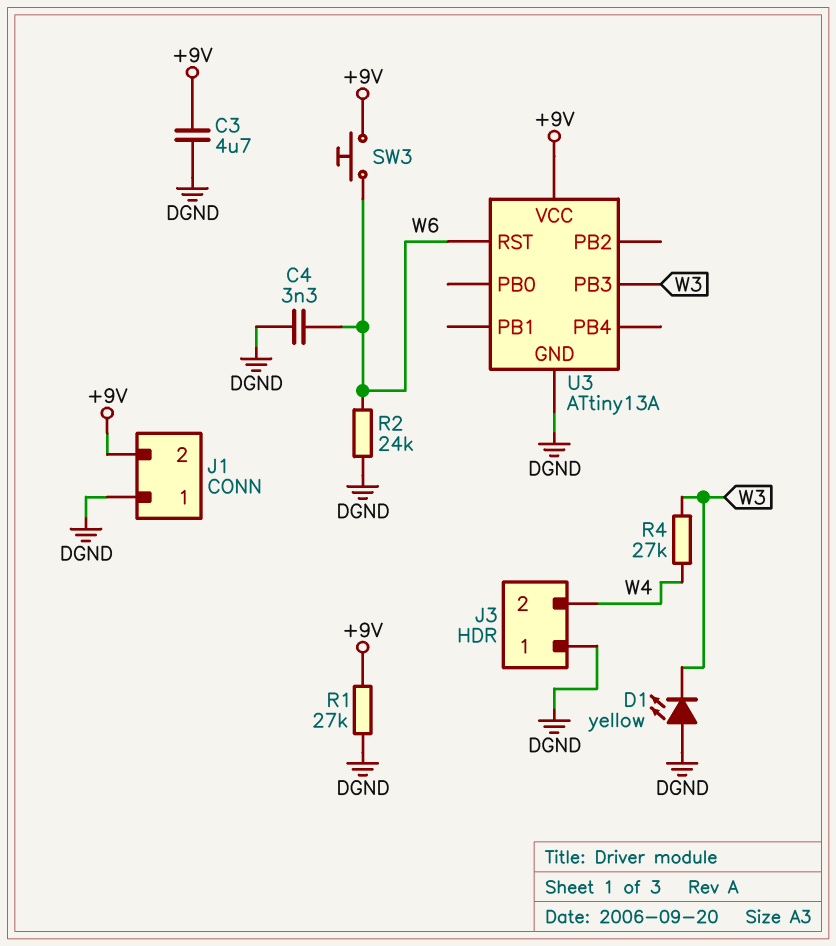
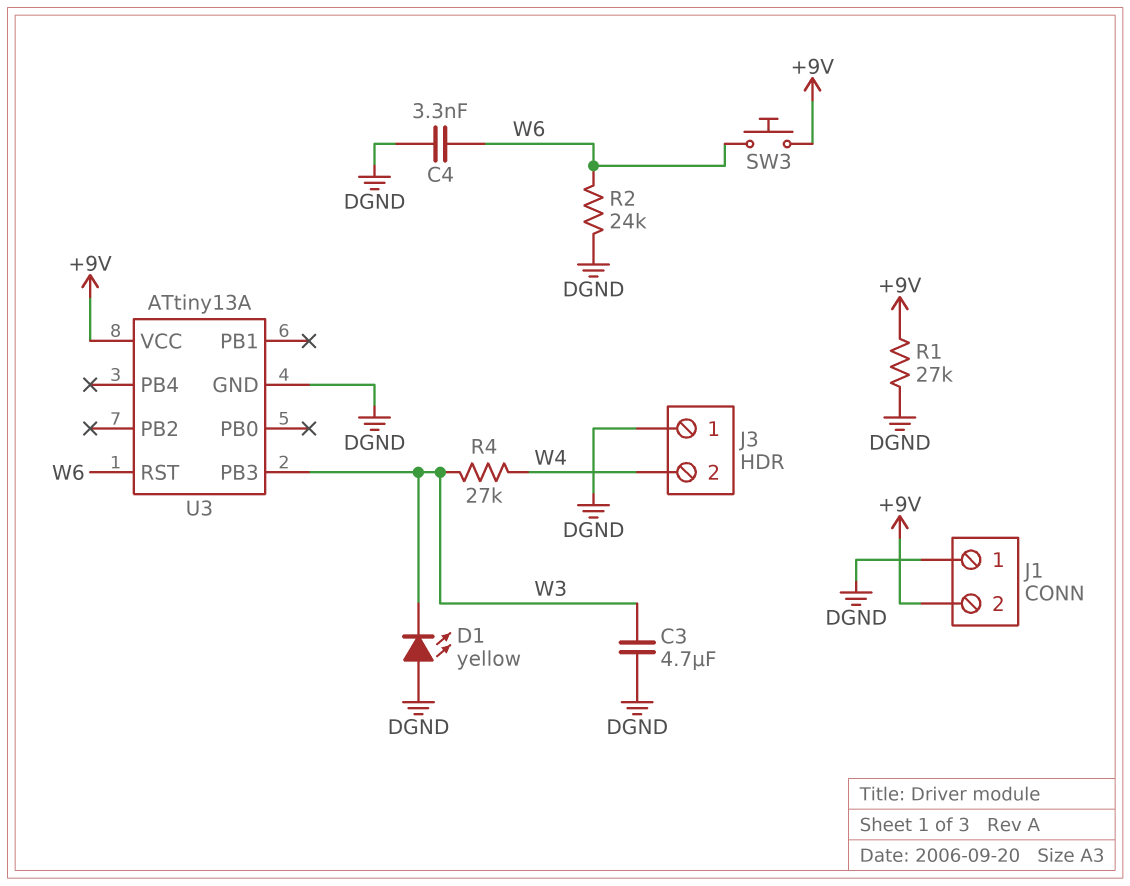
C3: 4.7uF (+9V, DGND) -> 4.7uF (DGND, W3)

